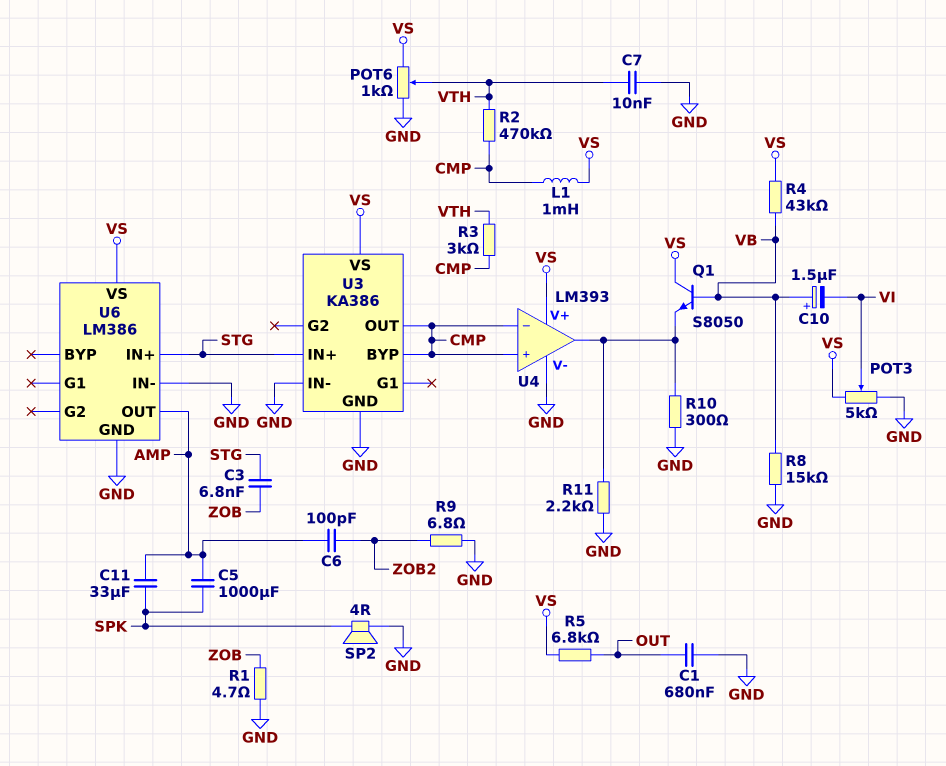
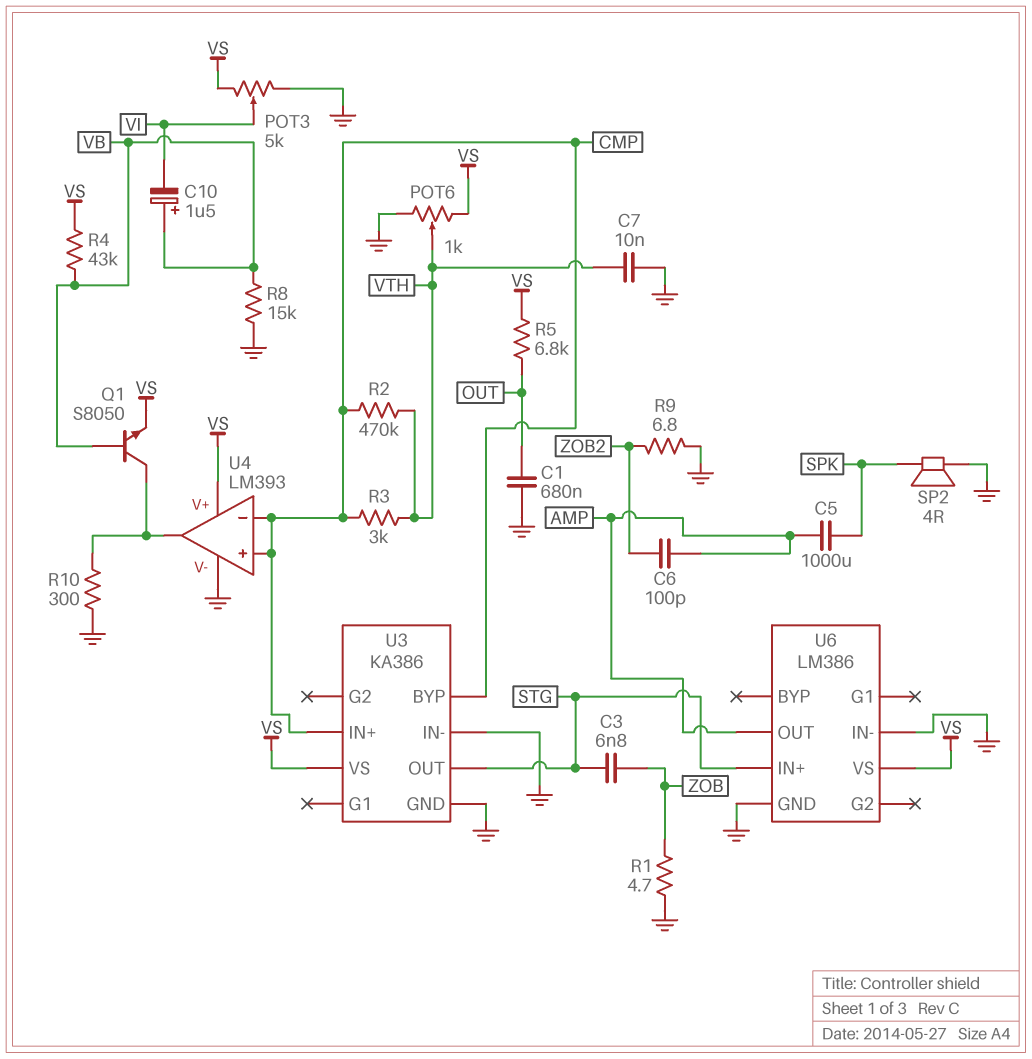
C11: 33uF (AMP, SPK) -> none
L1: 1mH (CMP, VS) -> none
Q1: NPN S8050 (B VB, C VS, E U4/out) -> NPN S8050 (B VB, C U4/out, E VS)
R11: 2.2k (GND, U4/out) -> none
U3 pin IN+: STG -> CMP
U3 pin OUT: CMP -> STG

